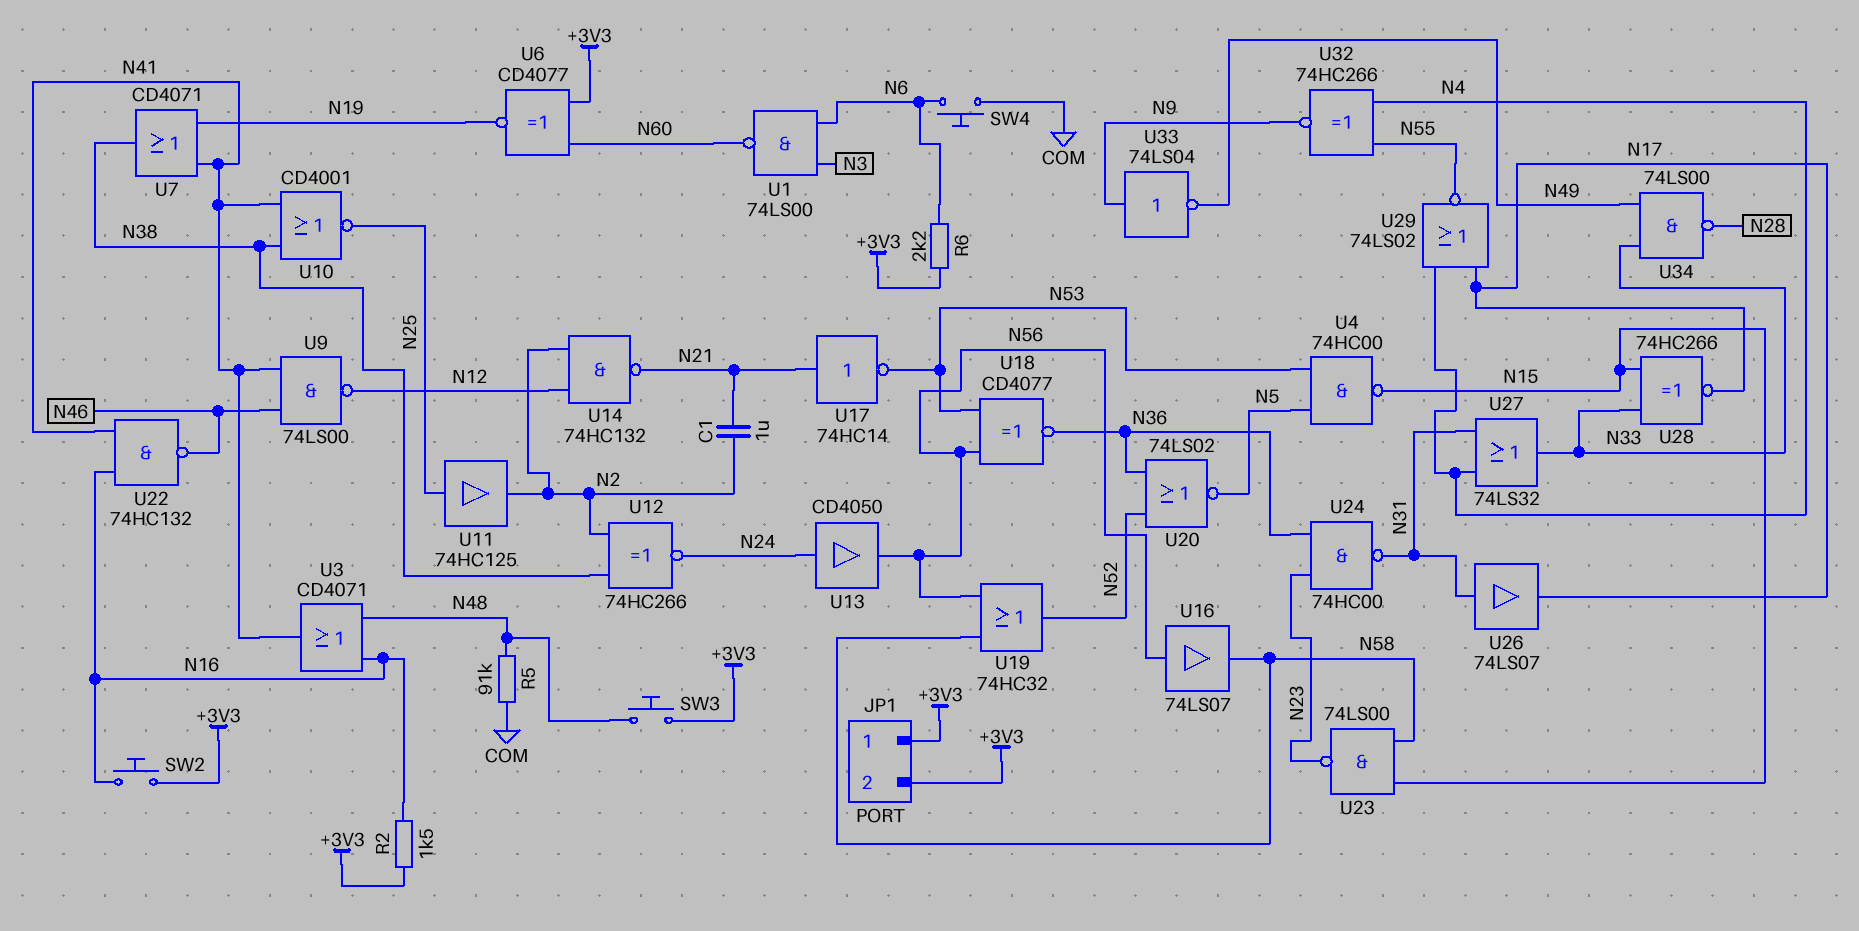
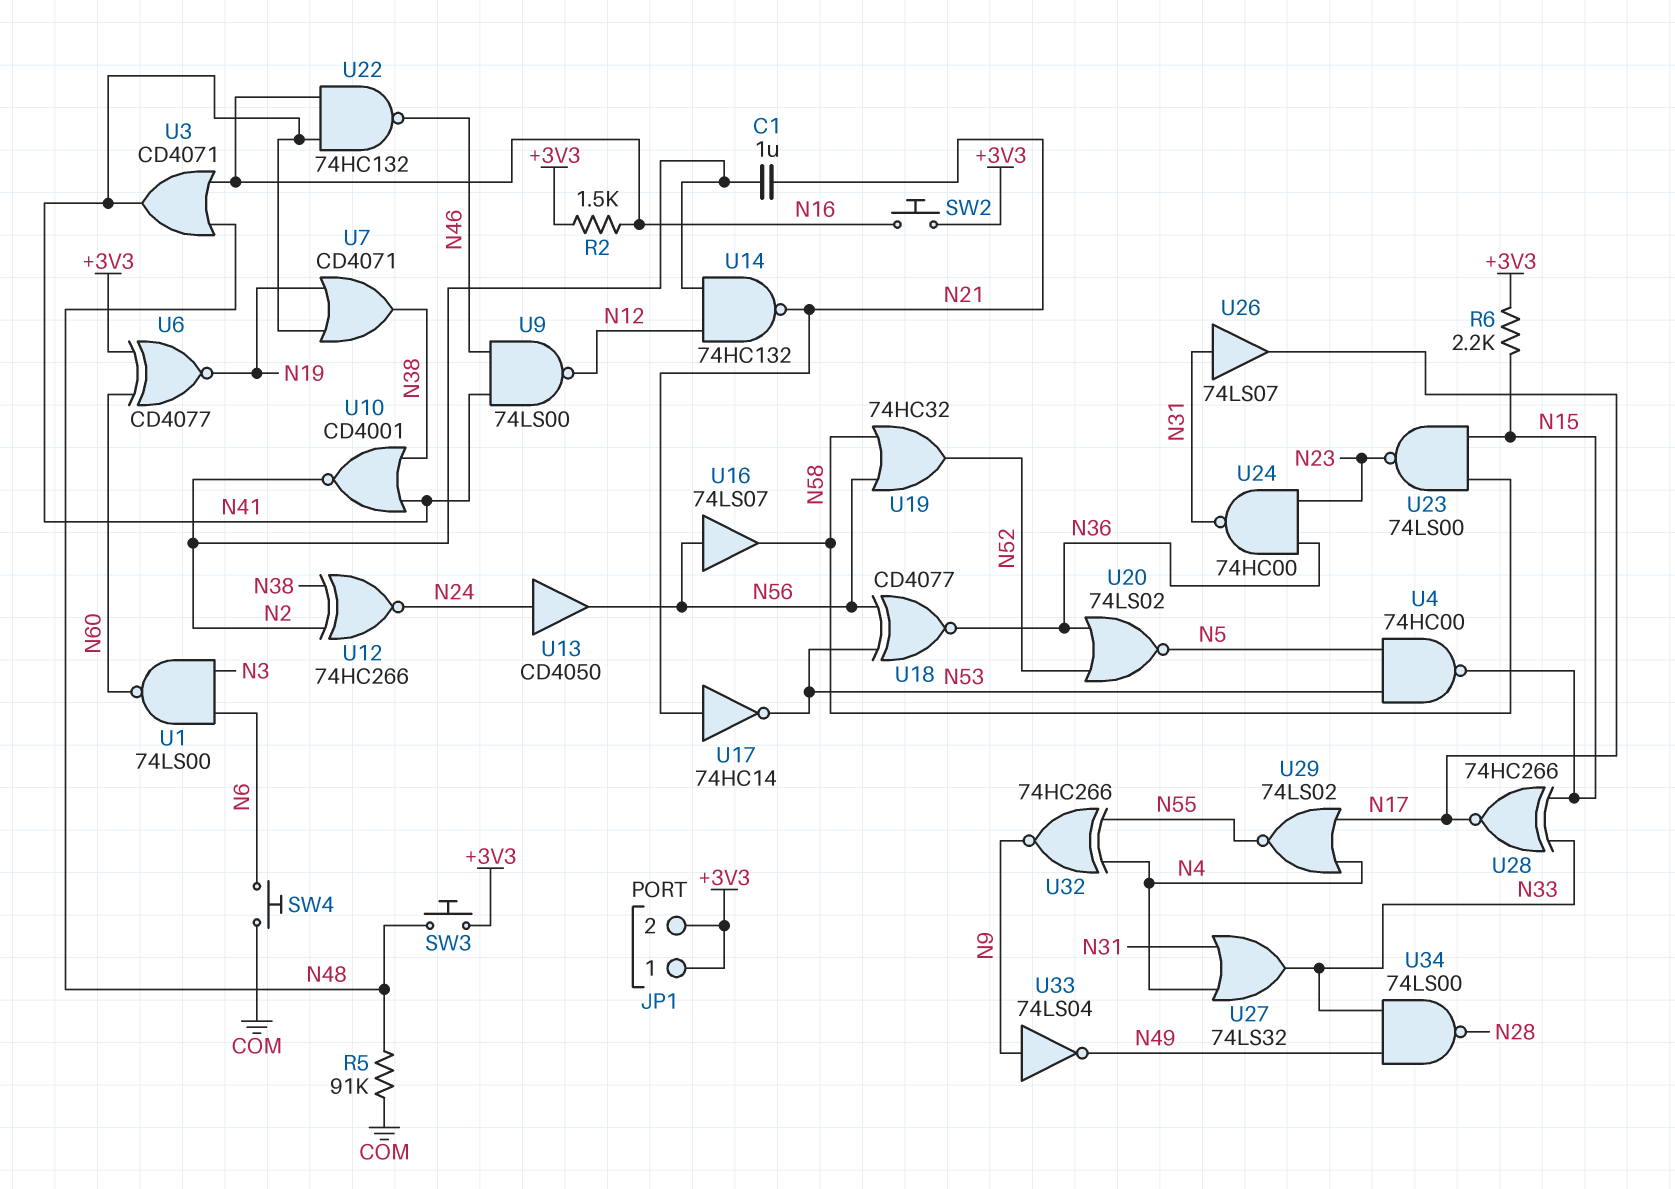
R6: 2.2k (+3V3, N6) -> 2.2k (+3V3, N15)
U10: NOR CD4001 (in N38, in N41, out N25) -> NOR CD4001 (in N38, in N41, out N2)
U11: buffer 74HC125 (in N25, out N2) -> none

